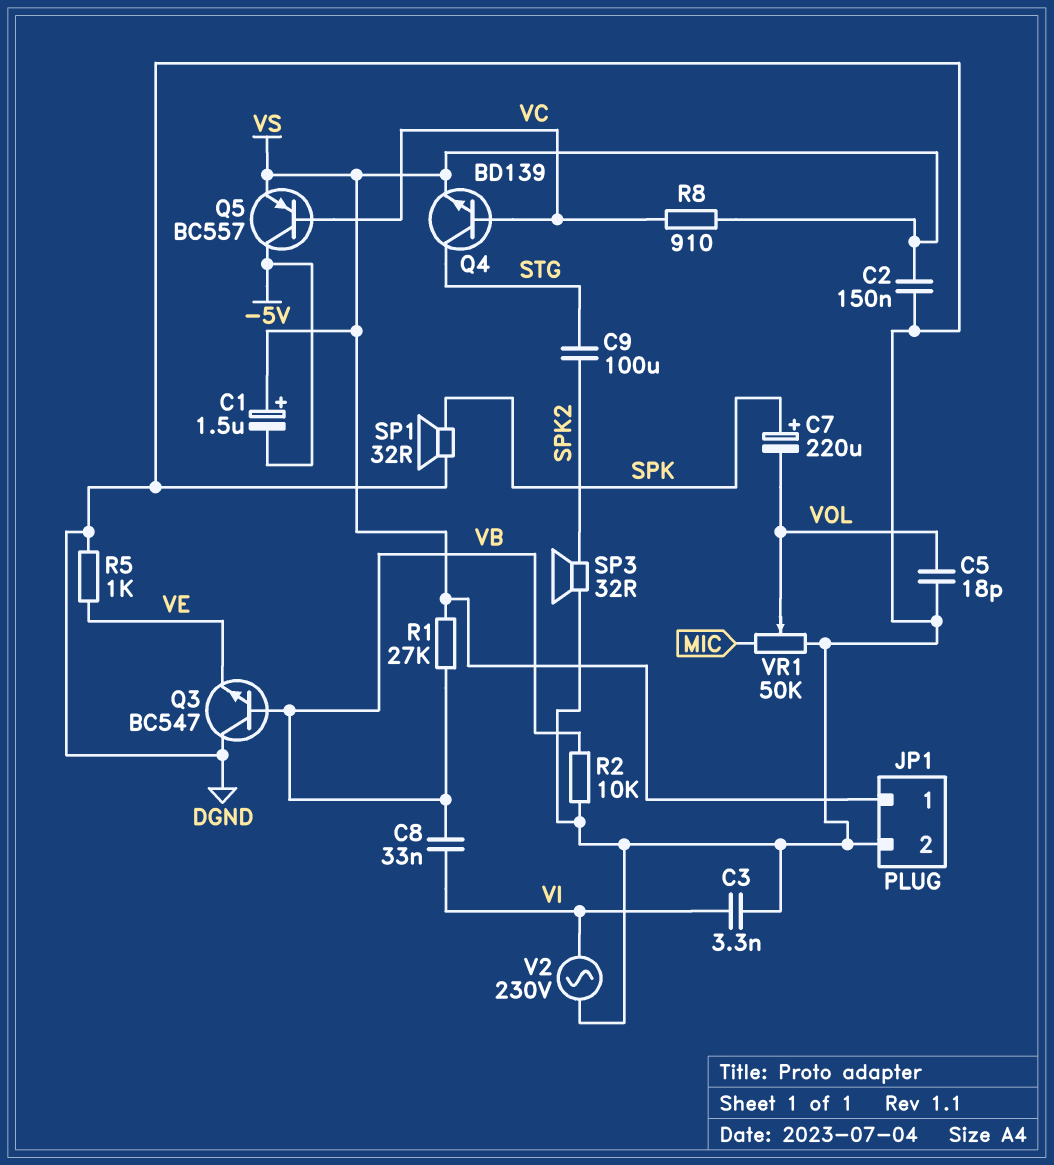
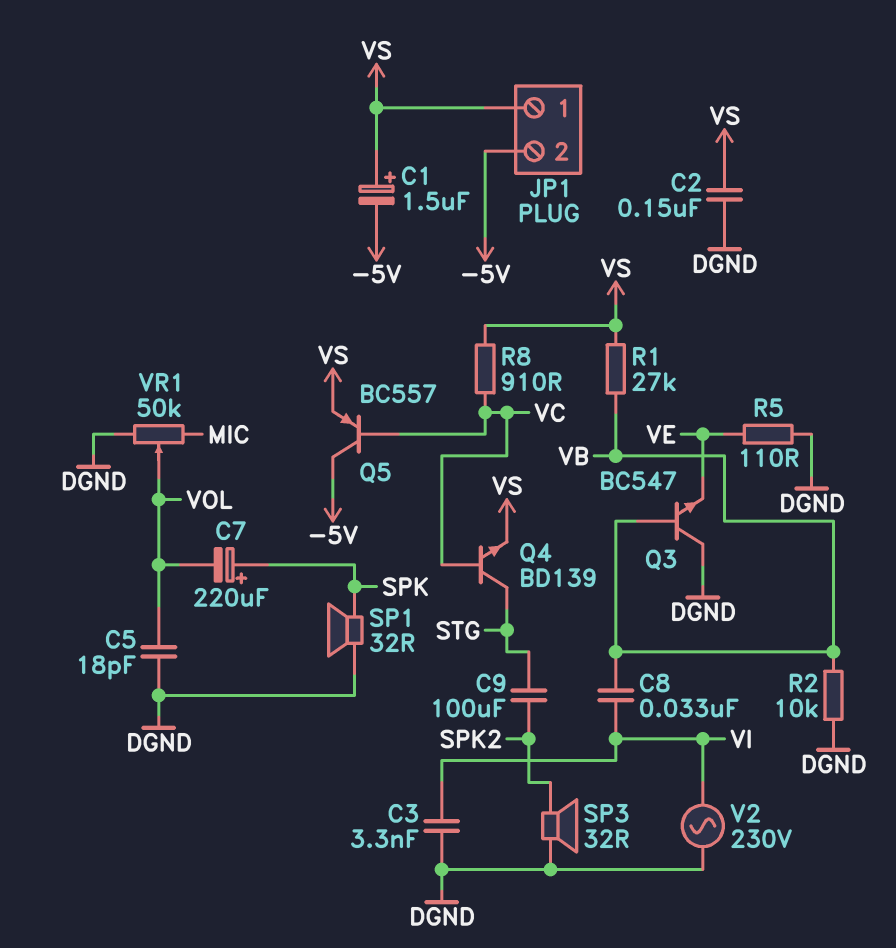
JP1 pin 2: DGND -> -5V
R5: 1k (DGND, VE) -> 110 (DGND, VE)

